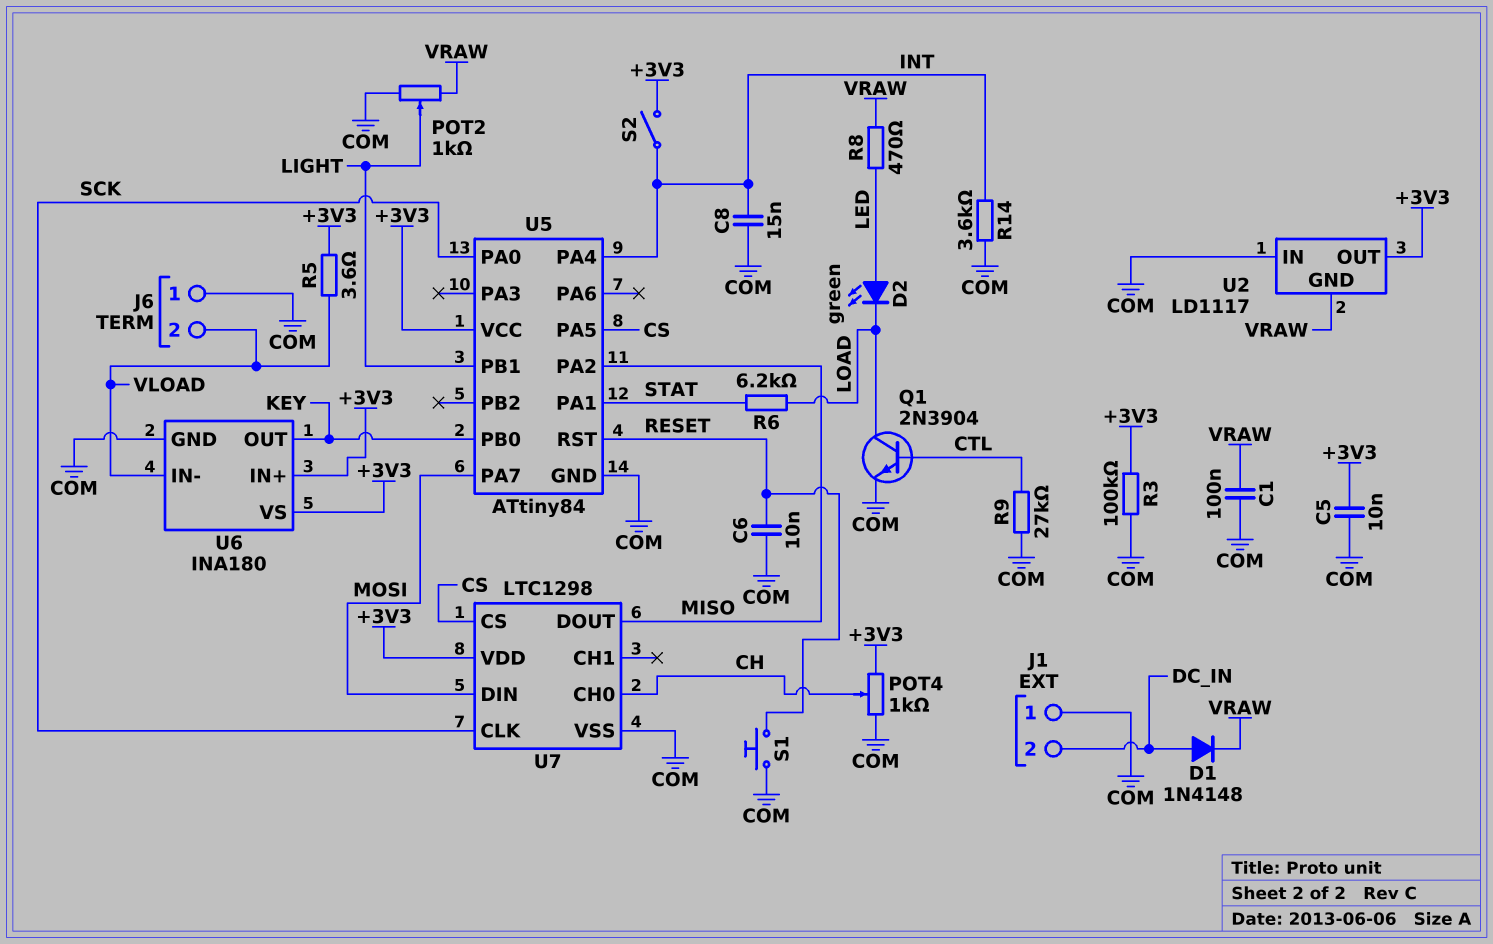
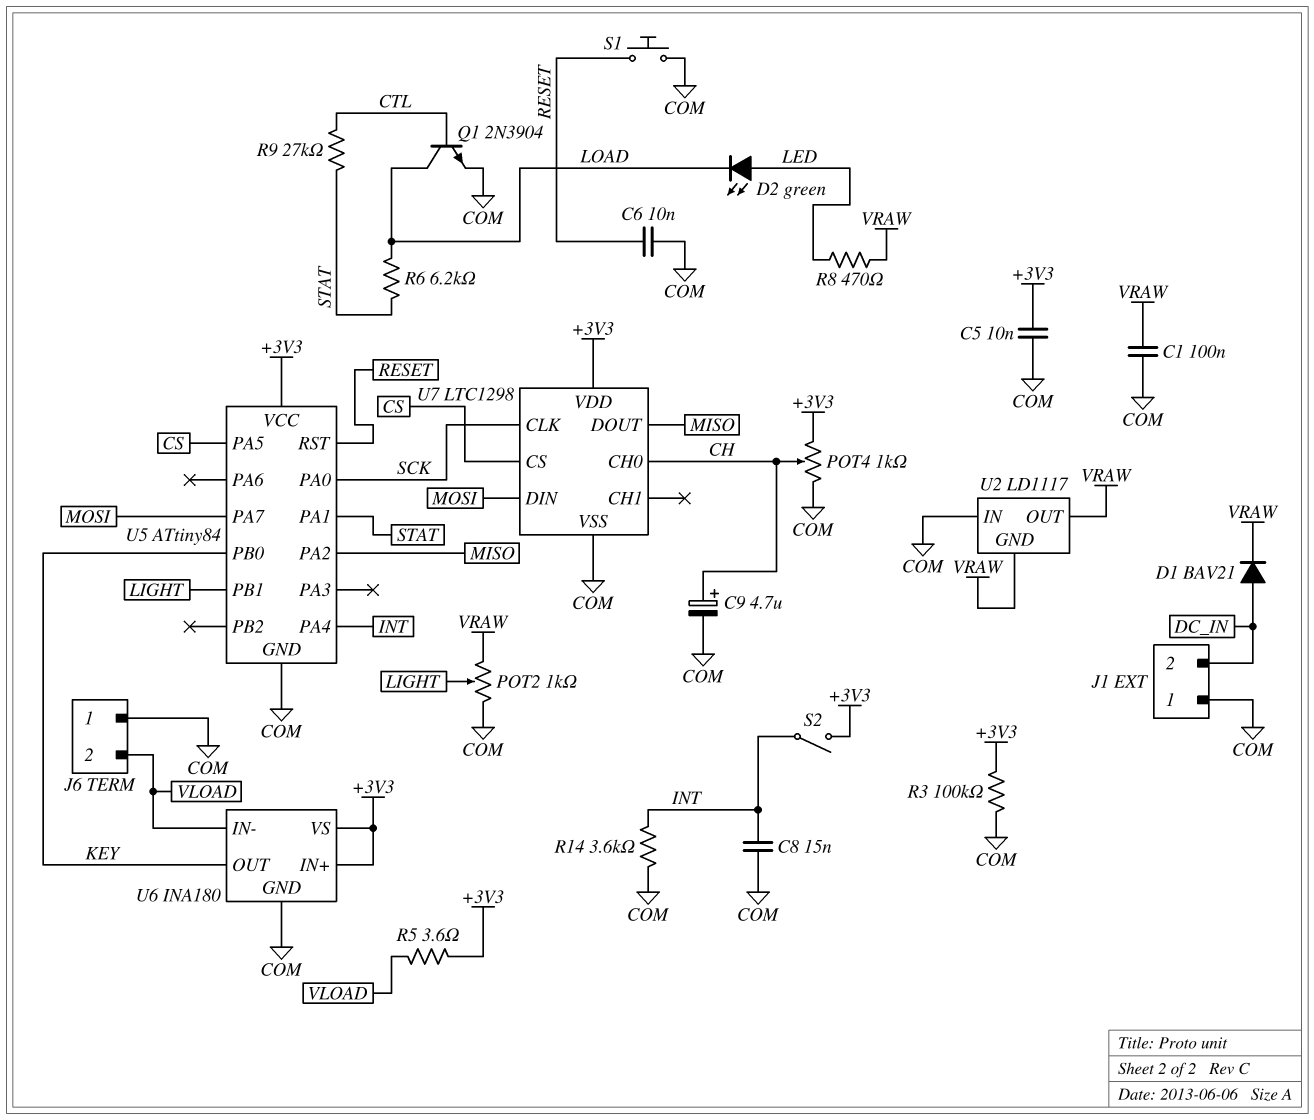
C9: none -> 4.7uF (plus CH, minus COM)
D1: diode 1N4148 (A DC_IN, K VRAW) -> diode BAV21 (A DC_IN, K VRAW)
R9: 27k (COM, CTL) -> 27k (CTL, STAT)
U2 pin OUT: +3V3 -> VRAW

